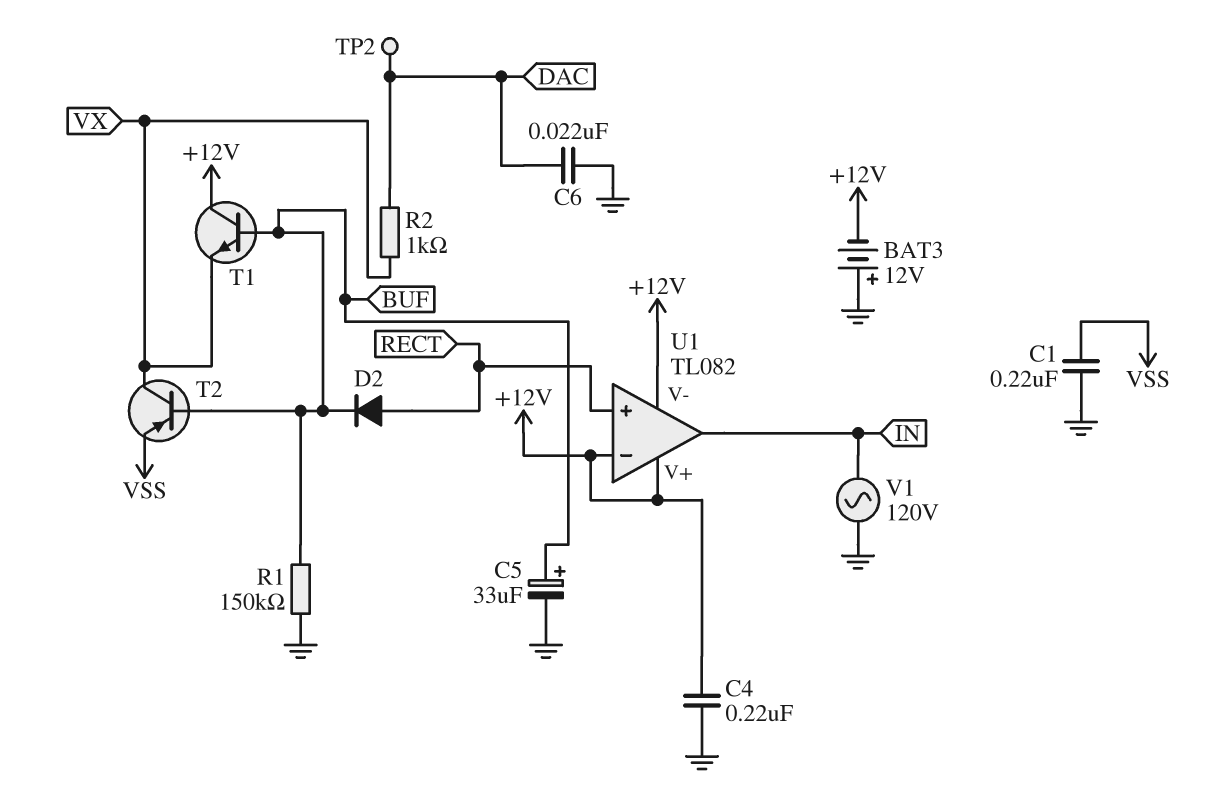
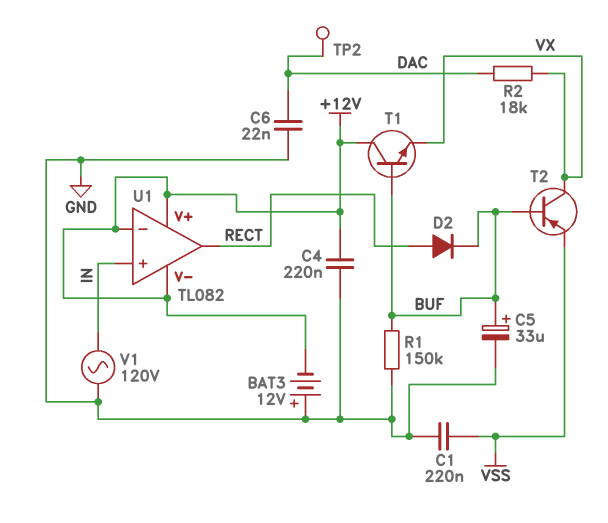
R2: 1k (DAC, VX) -> 18k (DAC, VX)
U1 pin in+: RECT -> IN
U1 pin out: IN -> RECT

